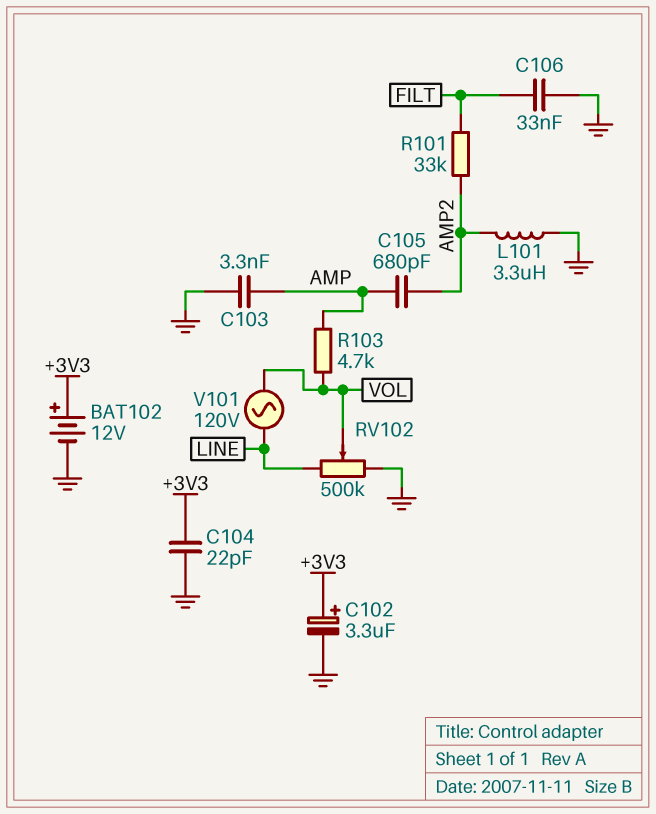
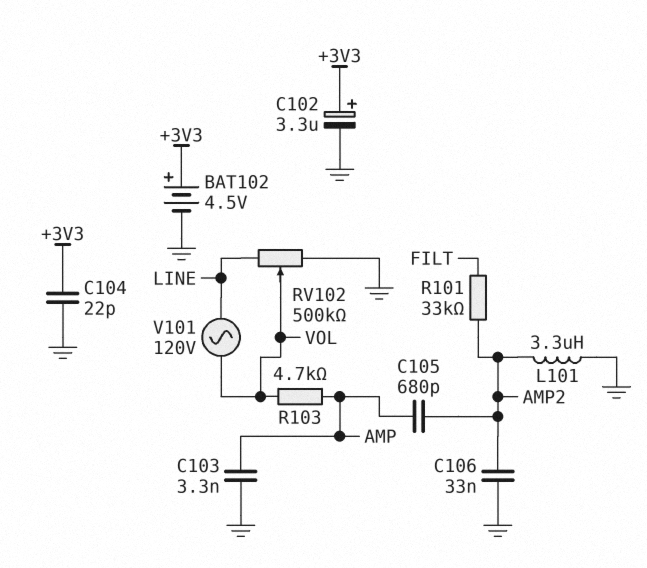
BAT102: 12V (plus +3V3, minus GND) -> 4.5V (plus +3V3, minus GND)
C106: 33nF (FILT, GND) -> 33nF (AMP2, GND)

